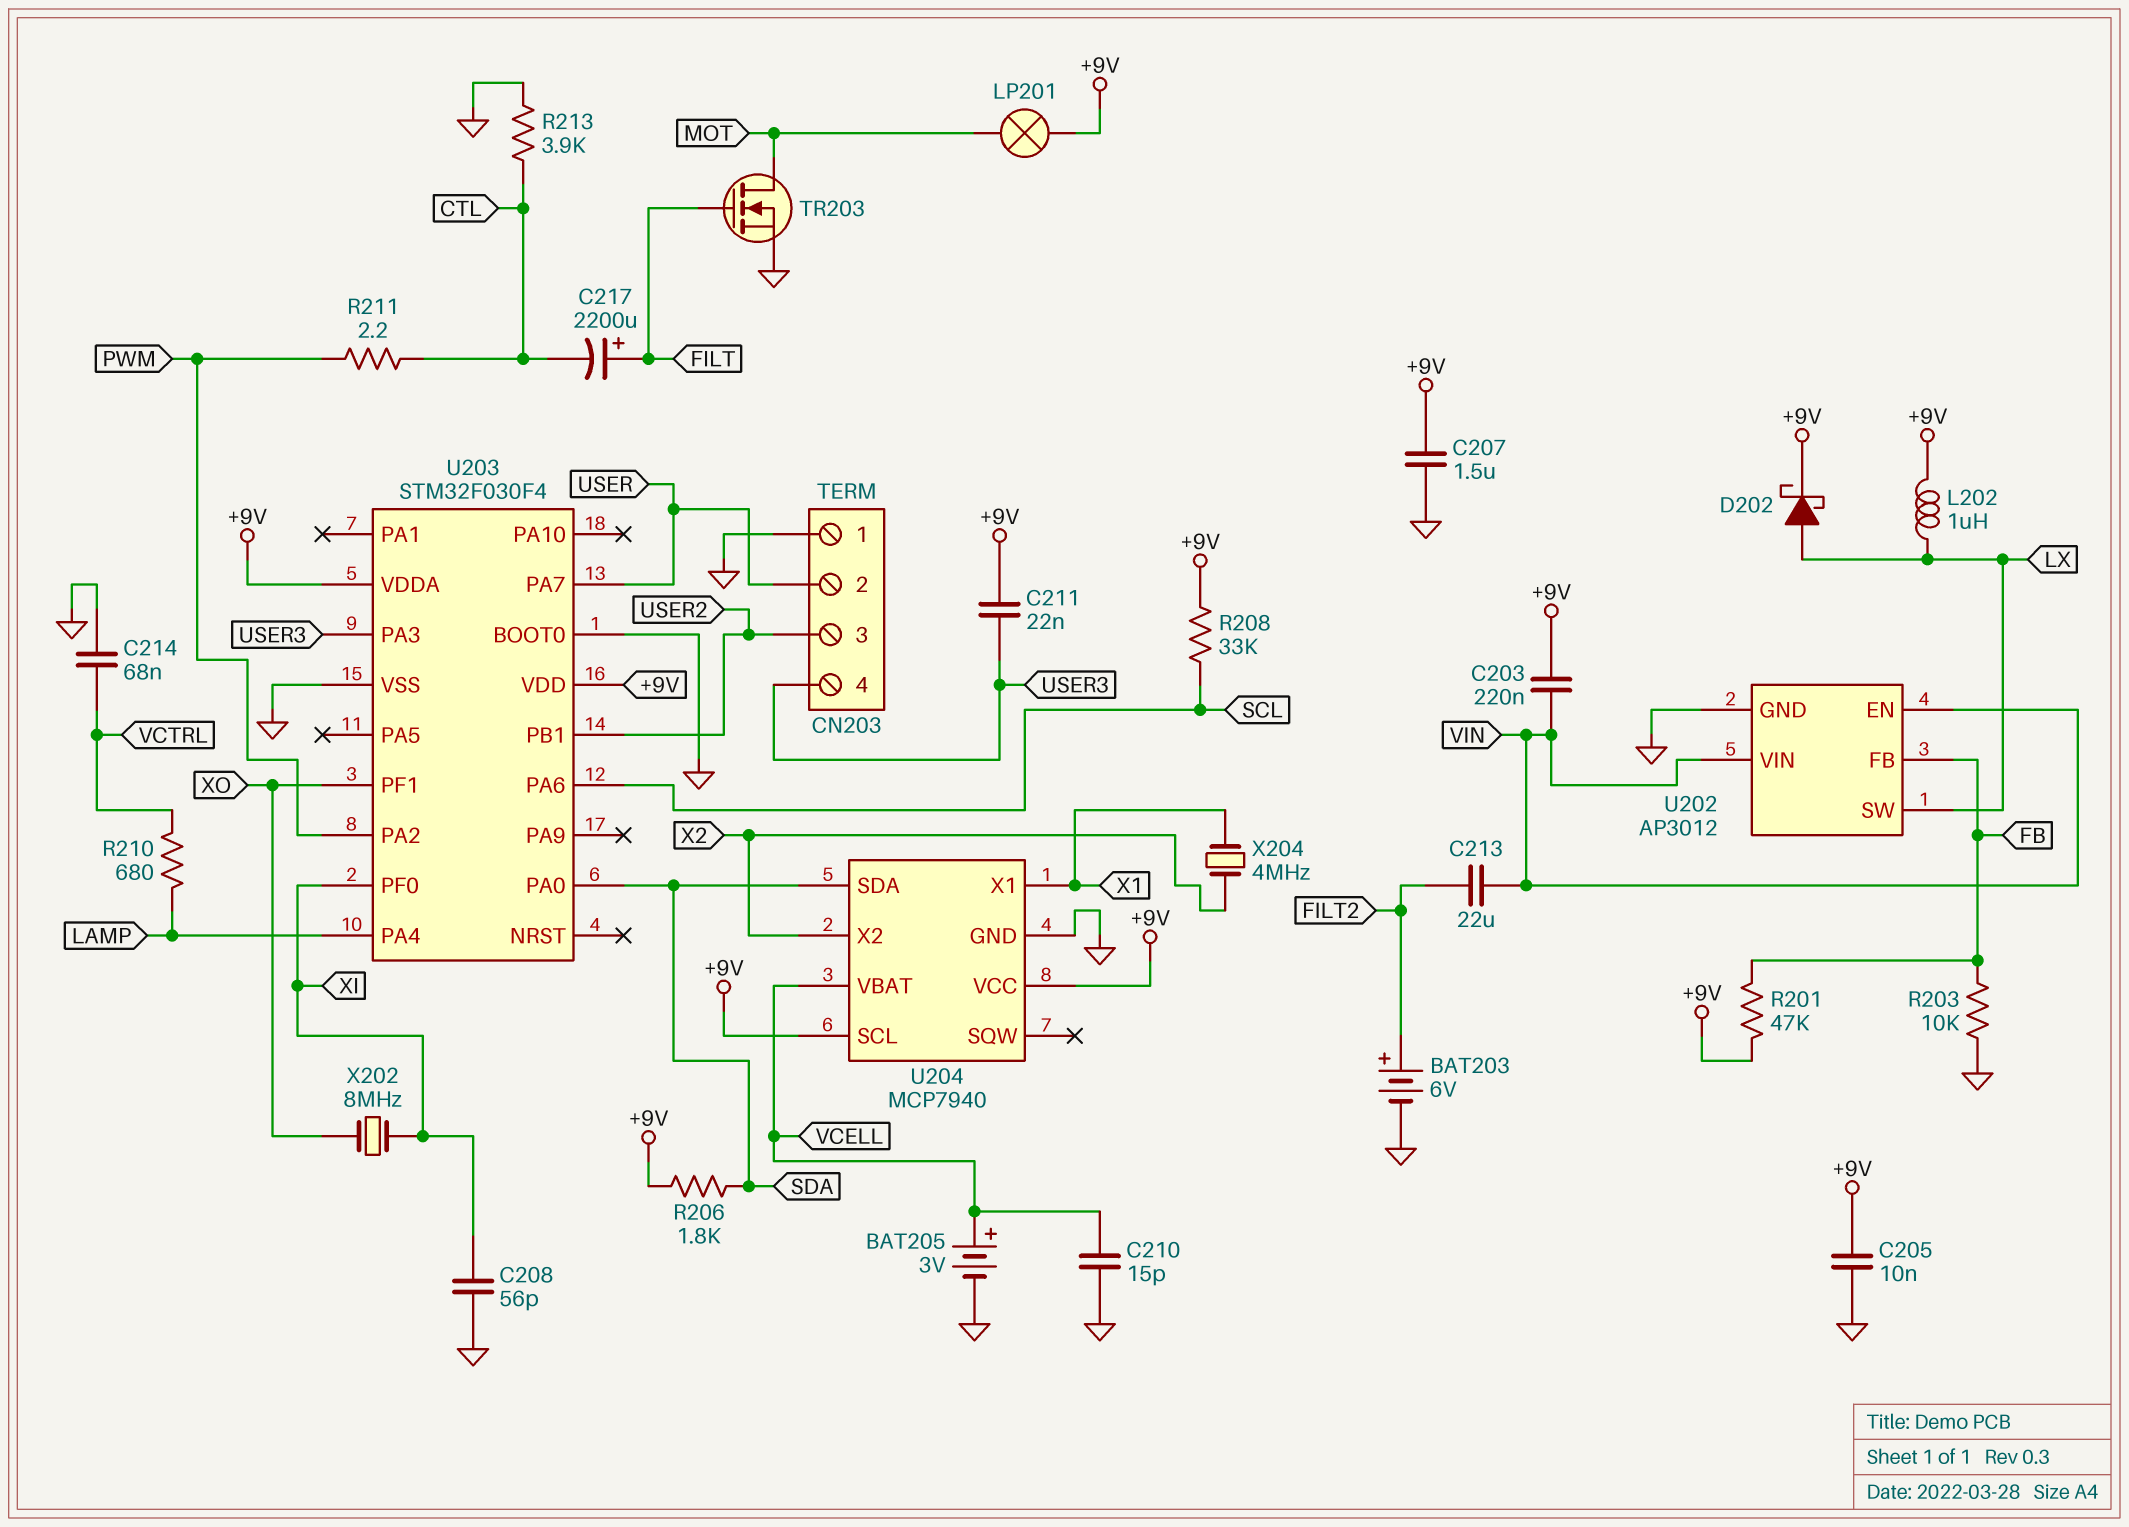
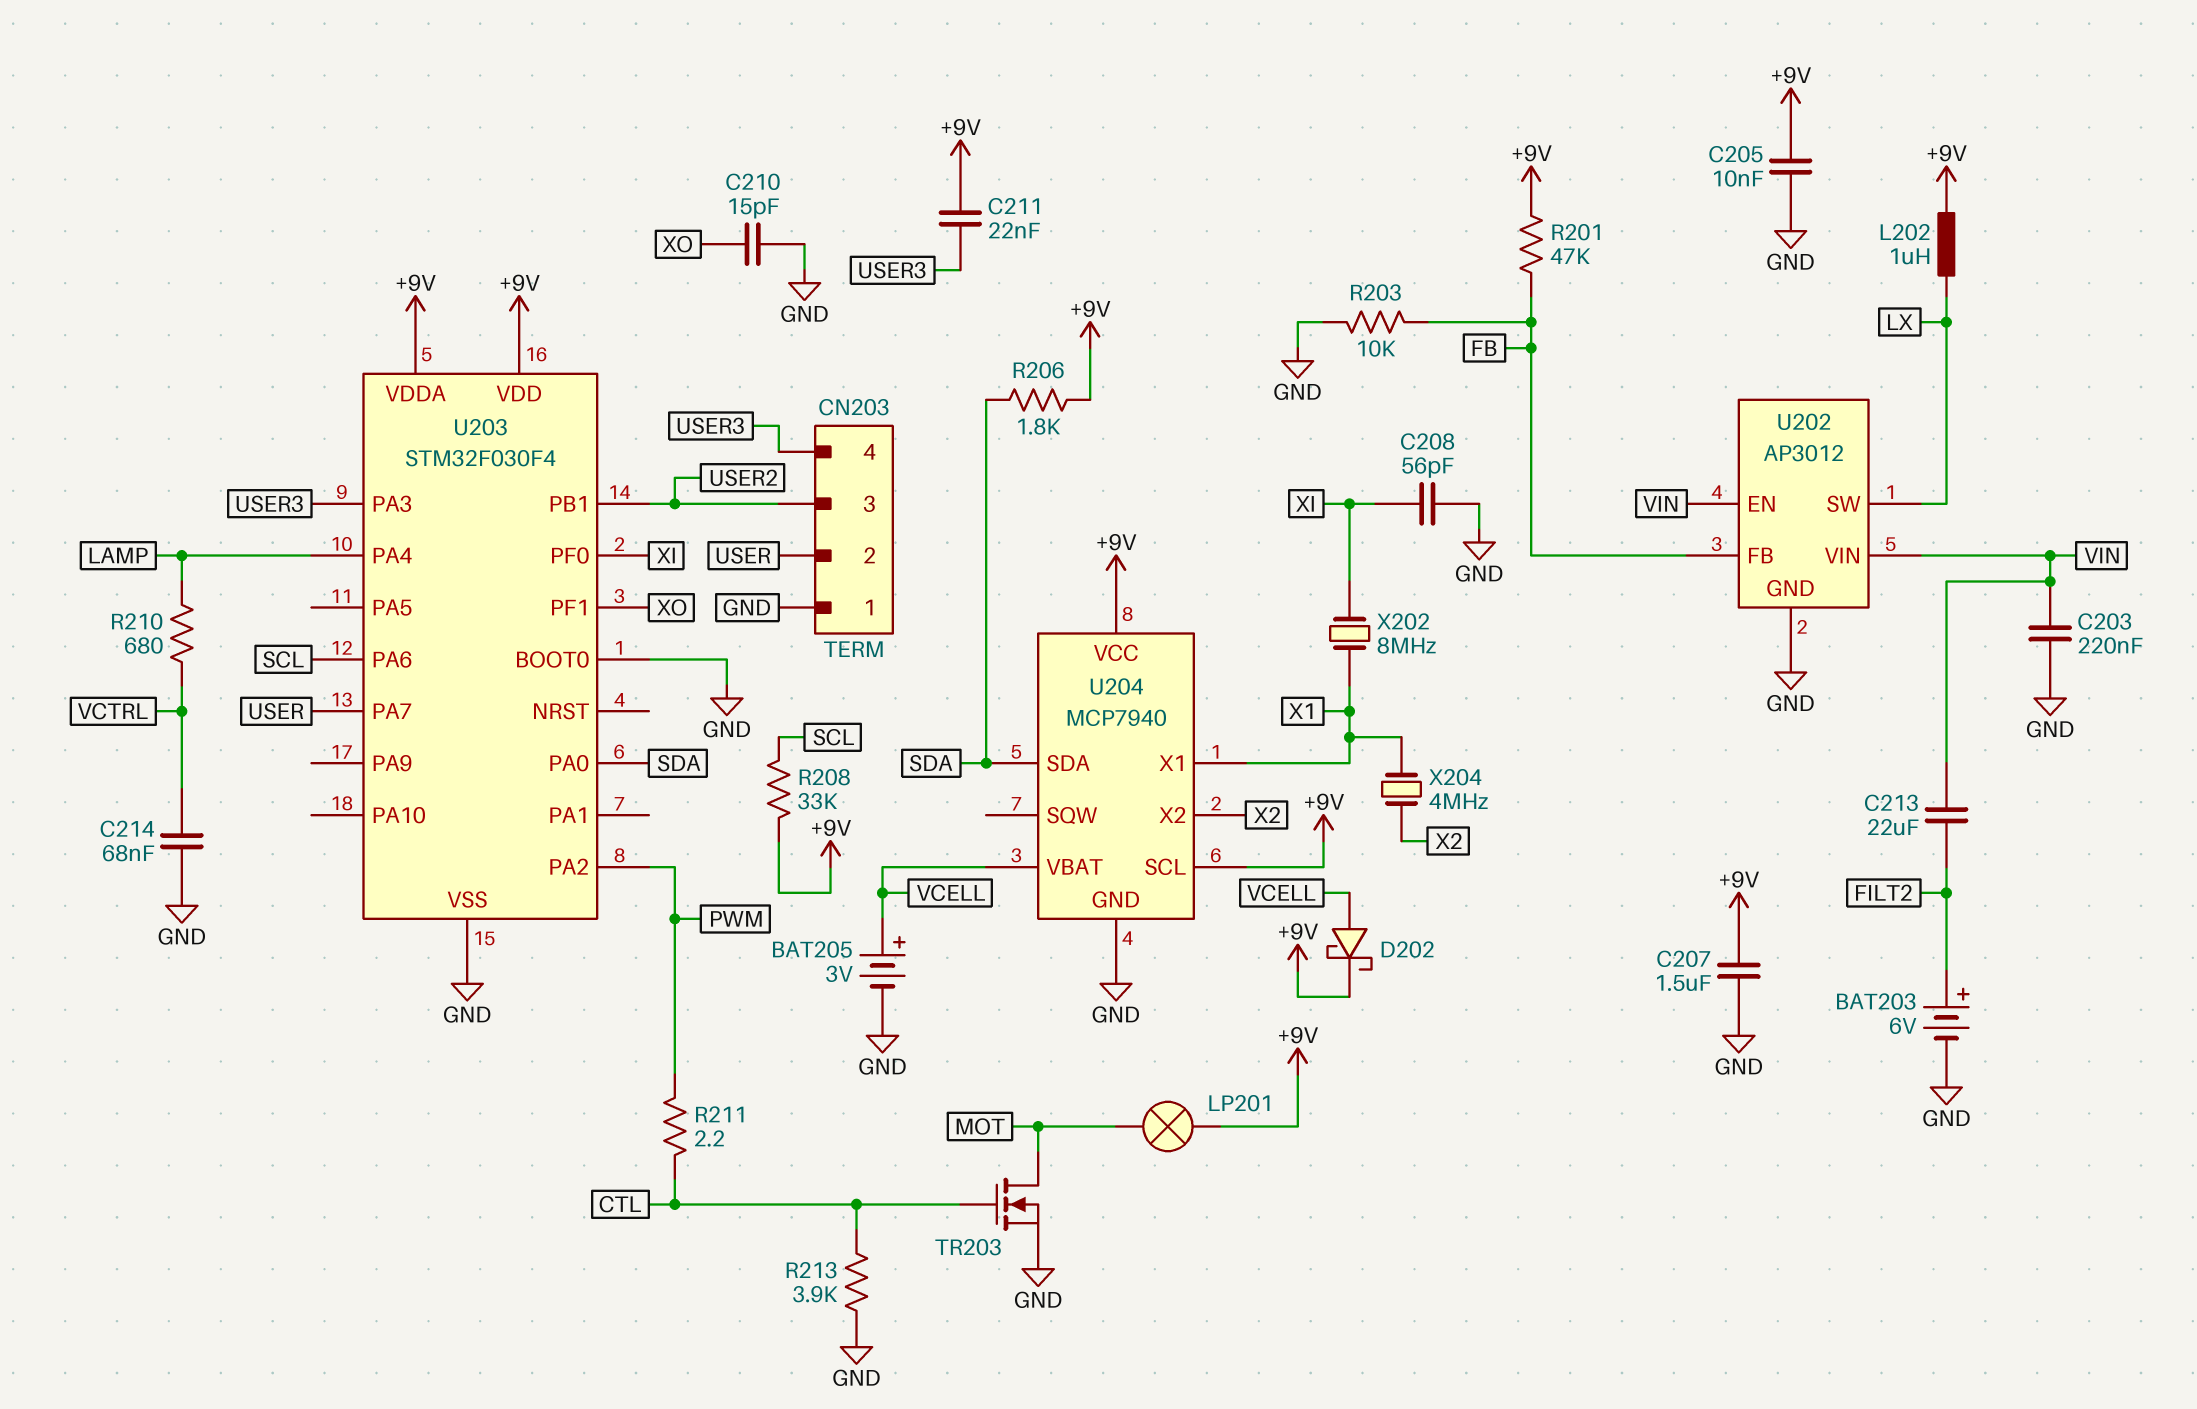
C203: 220nF (+9V, VIN) -> 220nF (GND, VIN)
C210: 15pF (GND, VCELL) -> 15pF (GND, XO)
C217: 2200uF (plus FILT, minus CTL) -> none
D202: schottky (A LX, K +9V) -> schottky (A VCELL, K +9V)
TR203: NMOS (G FILT, D MOT, S GND) -> NMOS (G CTL, D MOT, S GND)
X202: 8MHz (XI, XO) -> 8MHz (X1, XI)

